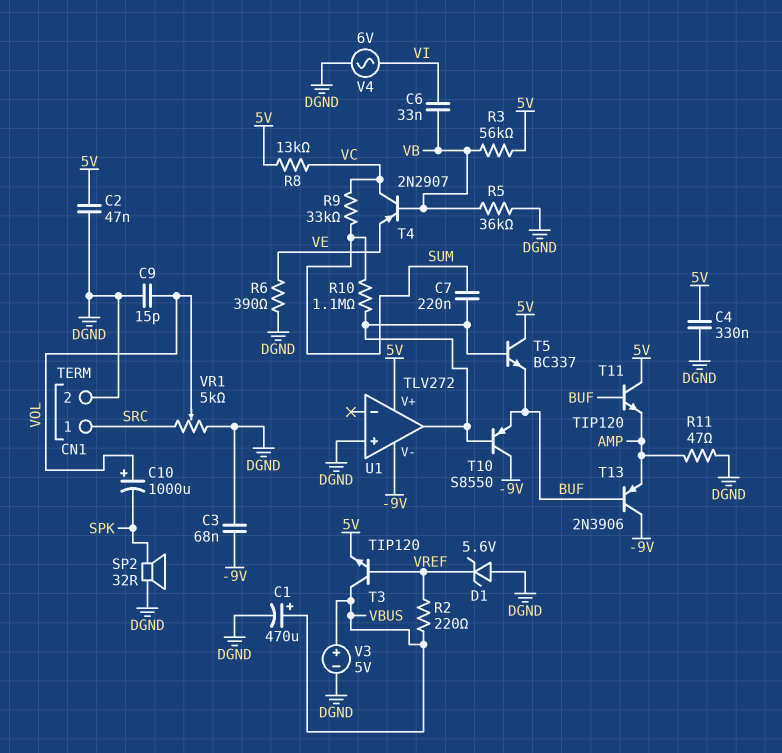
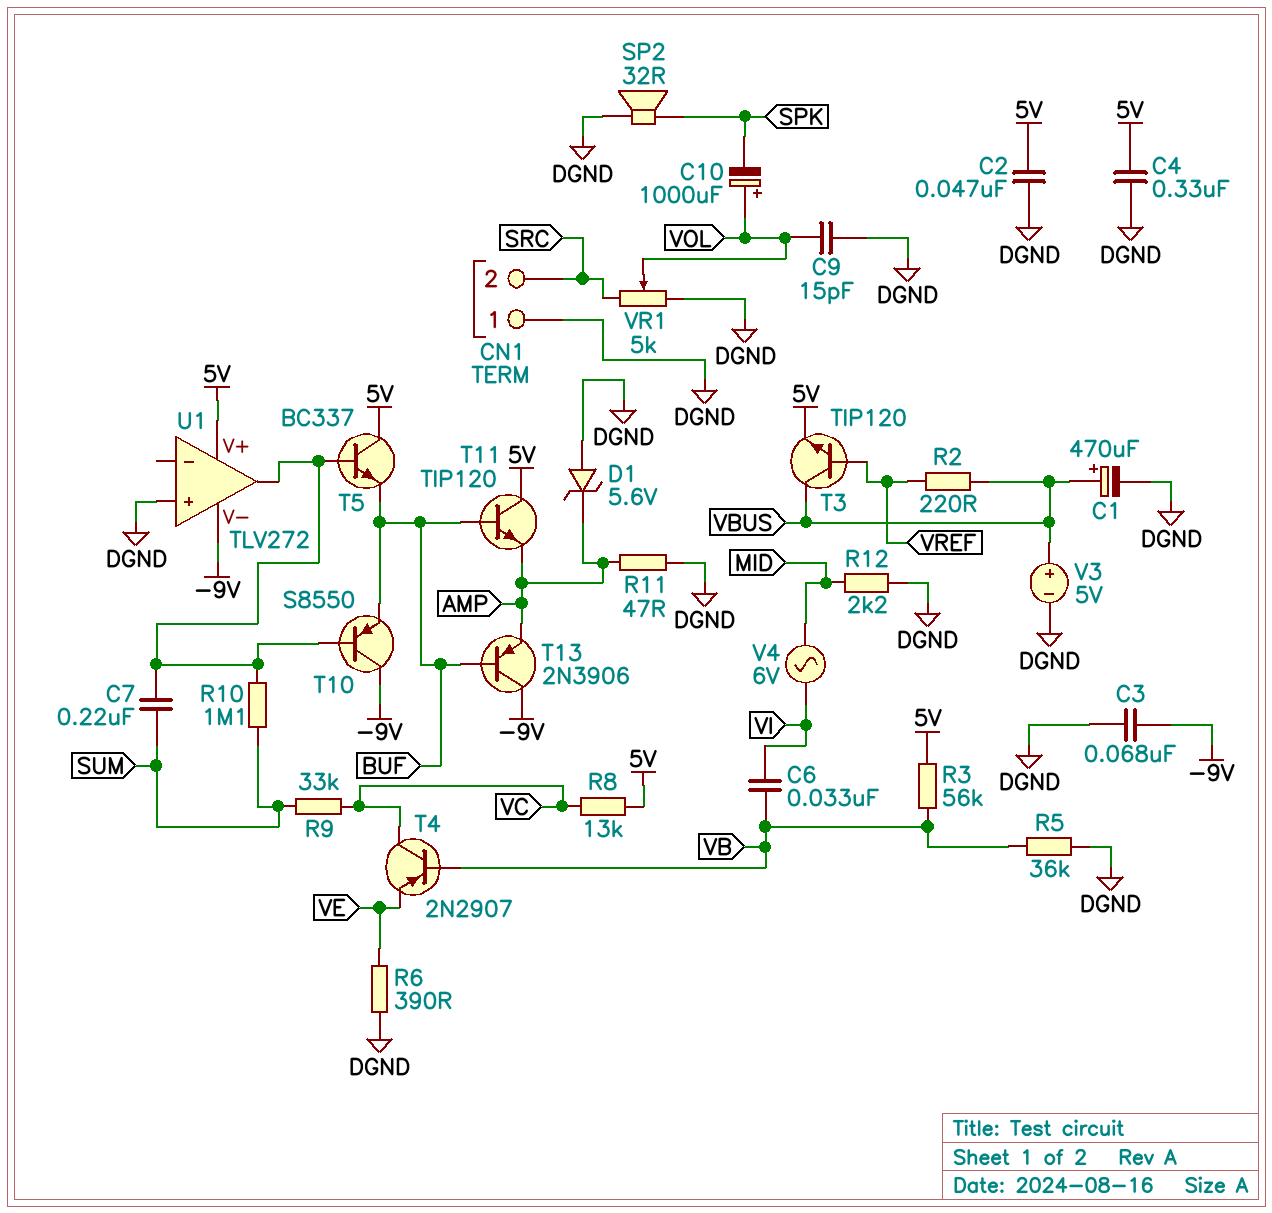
CN1 pin 1: SRC -> DGND
CN1 pin 2: DGND -> SRC
D1: zener 5.6V (A DGND, K VREF) -> zener 5.6V (A DGND, K AMP)
R12: none -> 2.2k (DGND, MID)
V4: AC 6V (DGND, VI) -> AC 6V (MID, VI)

